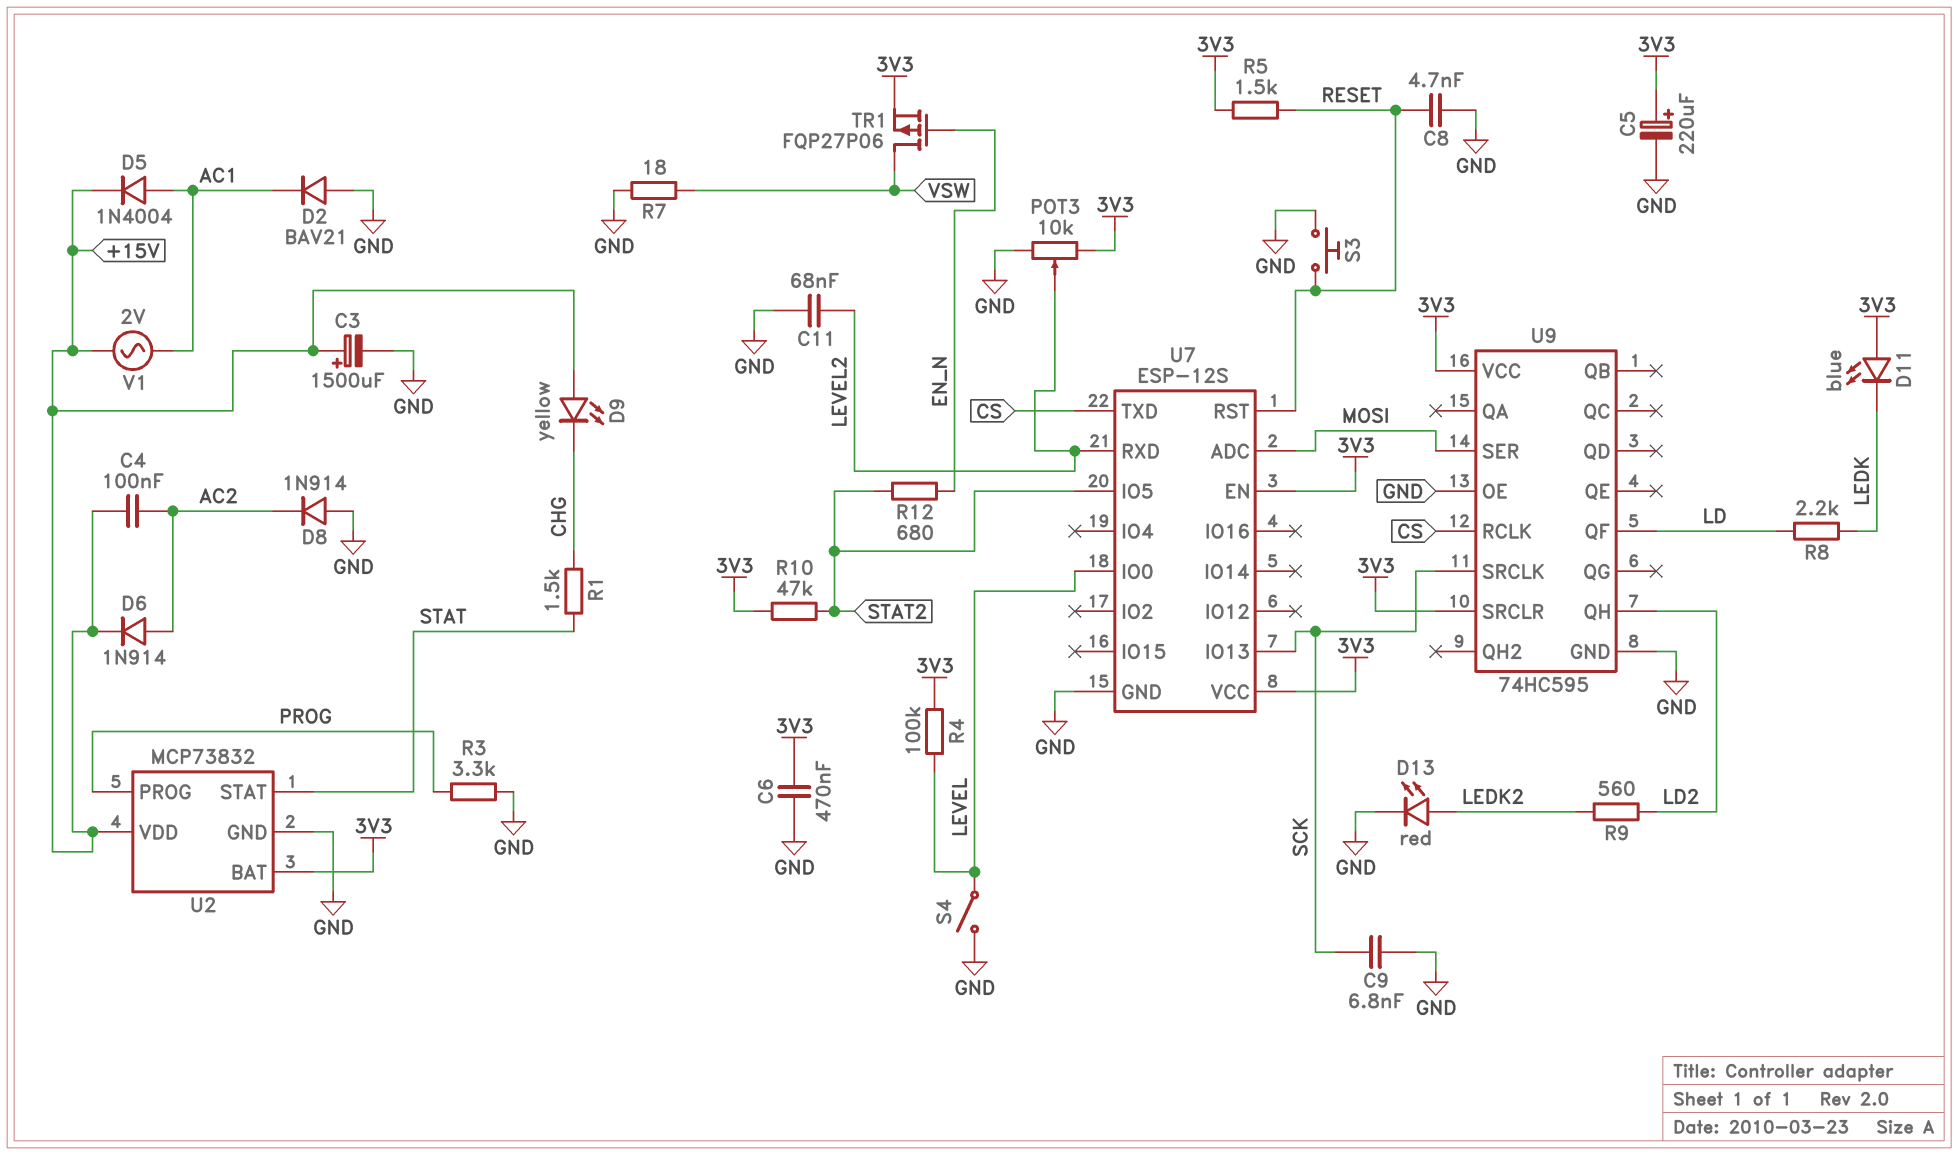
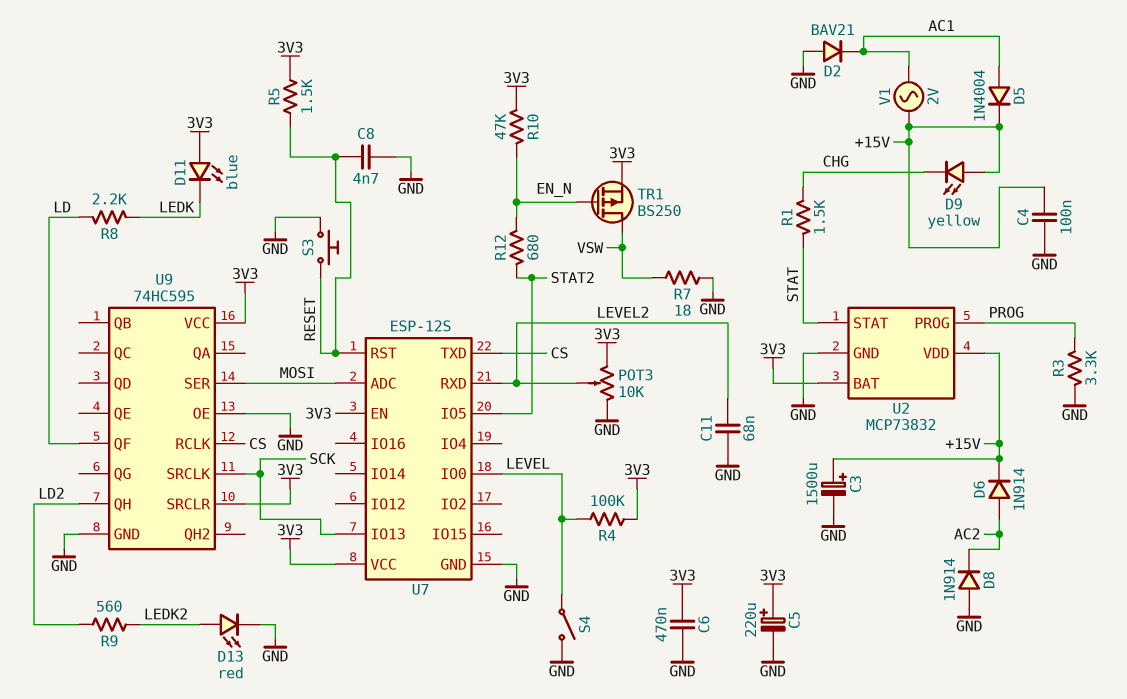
C4: 100nF (+15V, AC2) -> 100nF (+15V, GND)
C9: 6.8nF (GND, SCK) -> none
R10: 47k (3V3, STAT2) -> 47k (3V3, EN_N)
TR1: PMOS FQP27P06 (G EN_N, D VSW, S 3V3) -> PMOS BS250 (G EN_N, D VSW, S 3V3)

